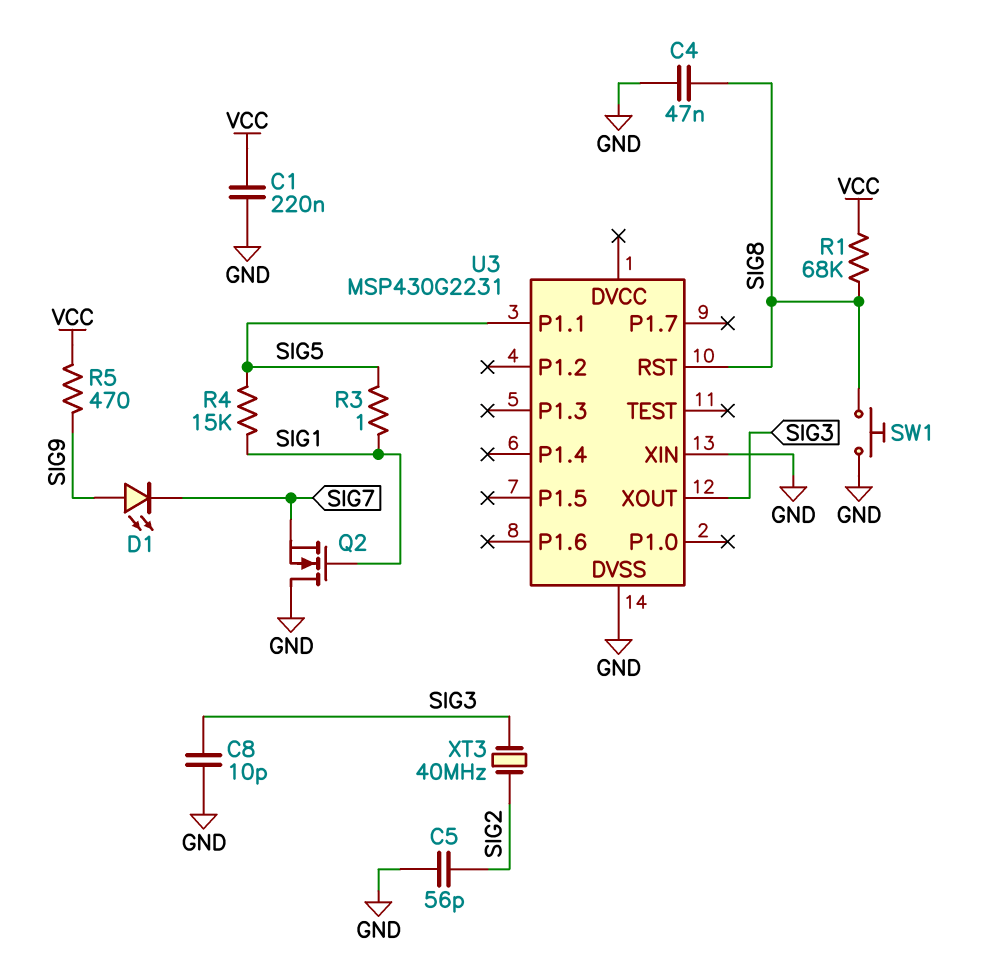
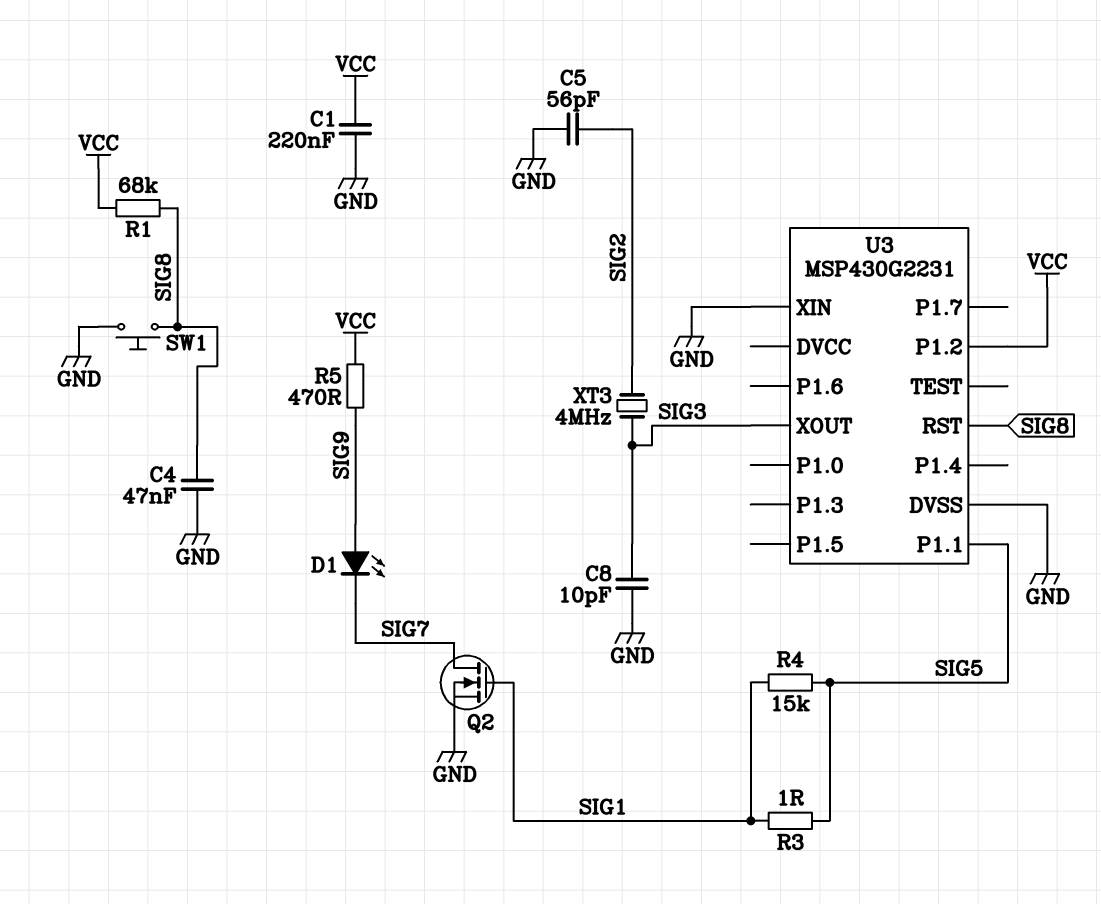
Q2: NMOS (G SIG1, D GND, S SIG7) -> NMOS (G SIG1, D SIG7, S GND)
U3 pin P1.2: none -> VCC
XT3: 40MHz (SIG2, SIG3) -> 4MHz (SIG2, SIG3)

